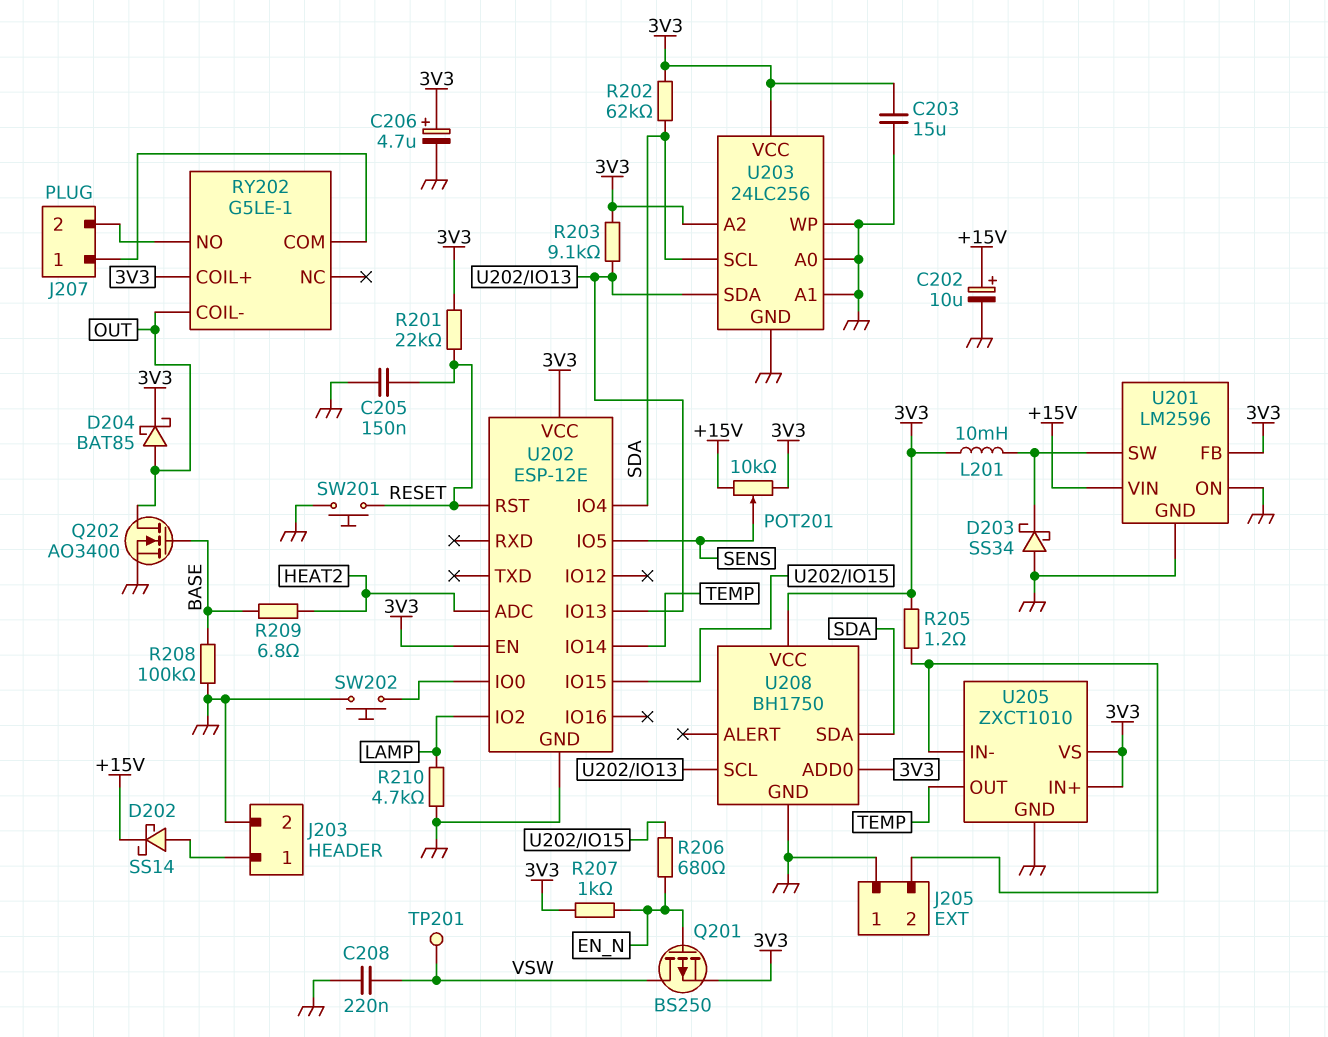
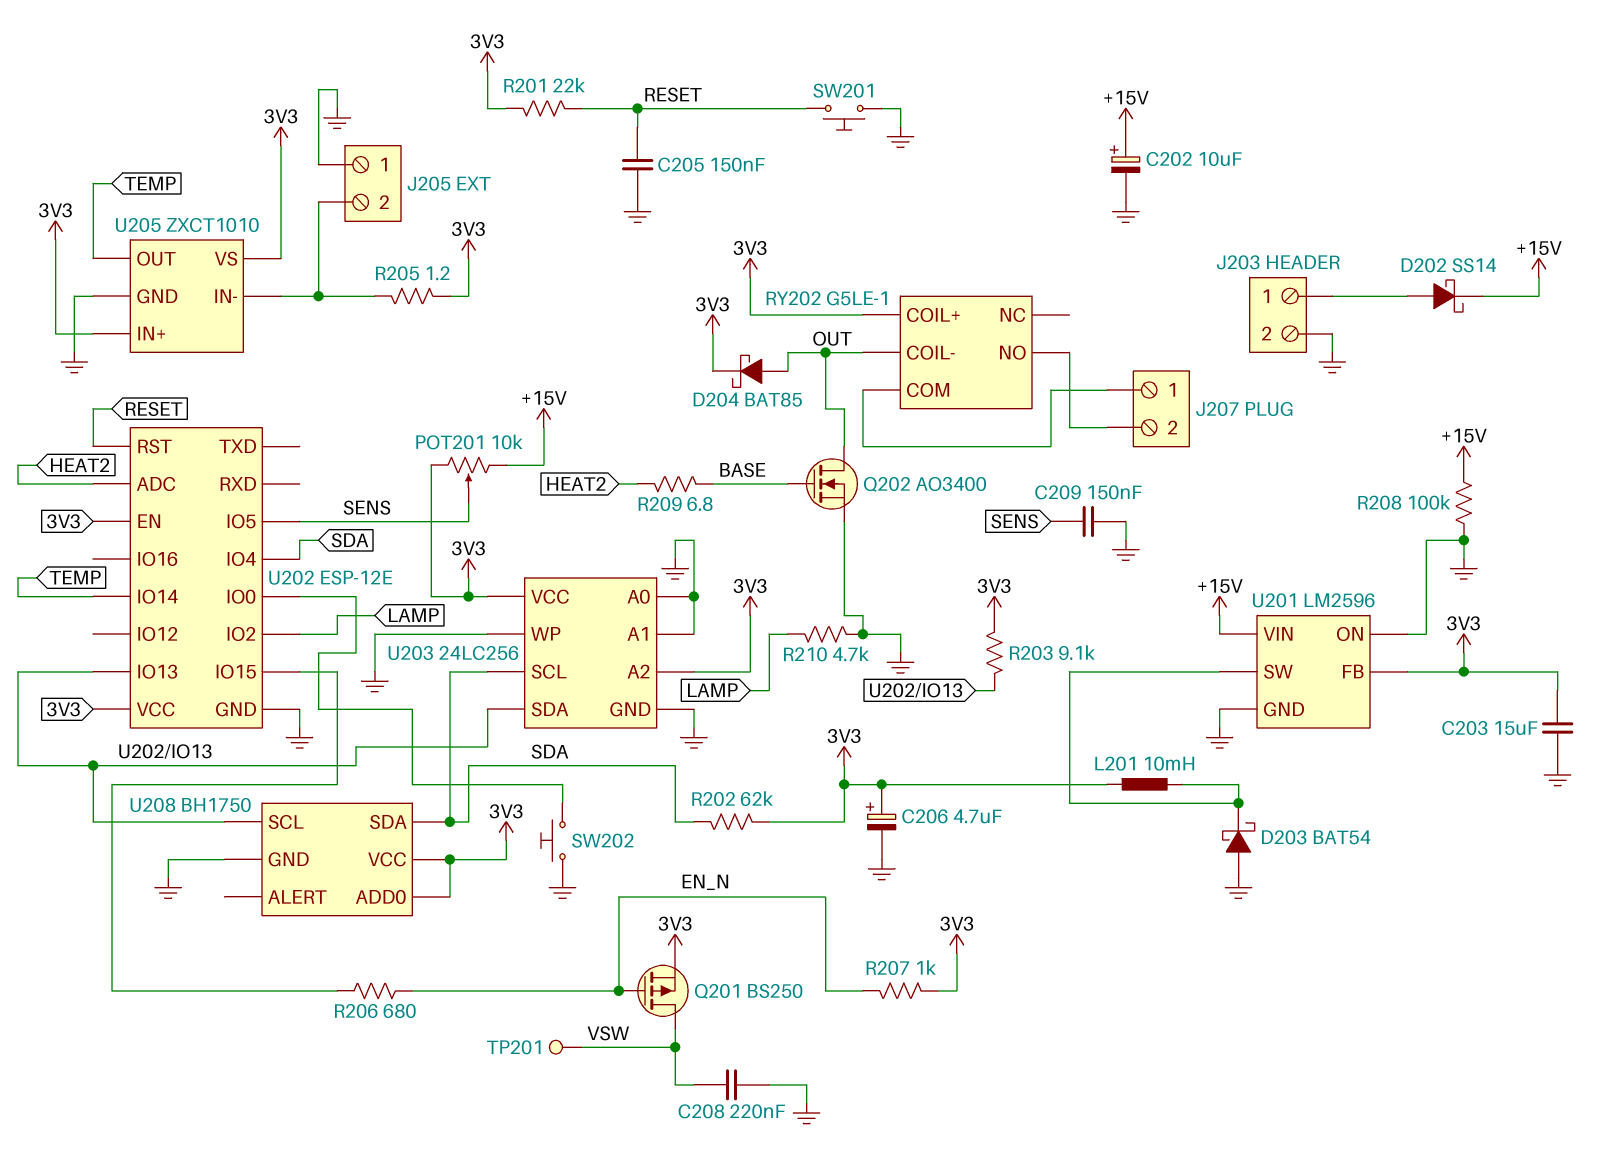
C209: none -> 150nF (GND, SENS)
D203: schottky SS34 (A GND, K U201/SW) -> schottky BAT54 (A GND, K U201/SW)
R208: 100k (BASE, GND) -> 100k (+15V, GND)

